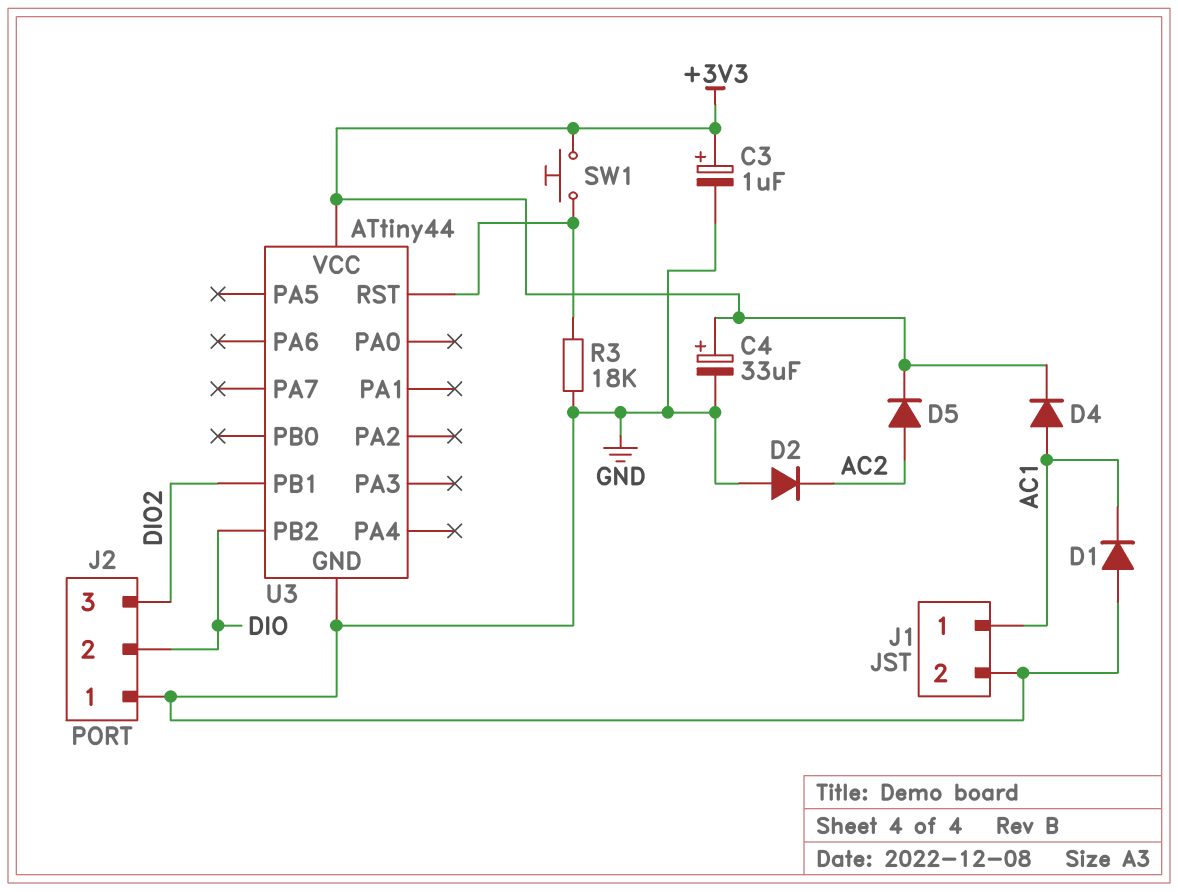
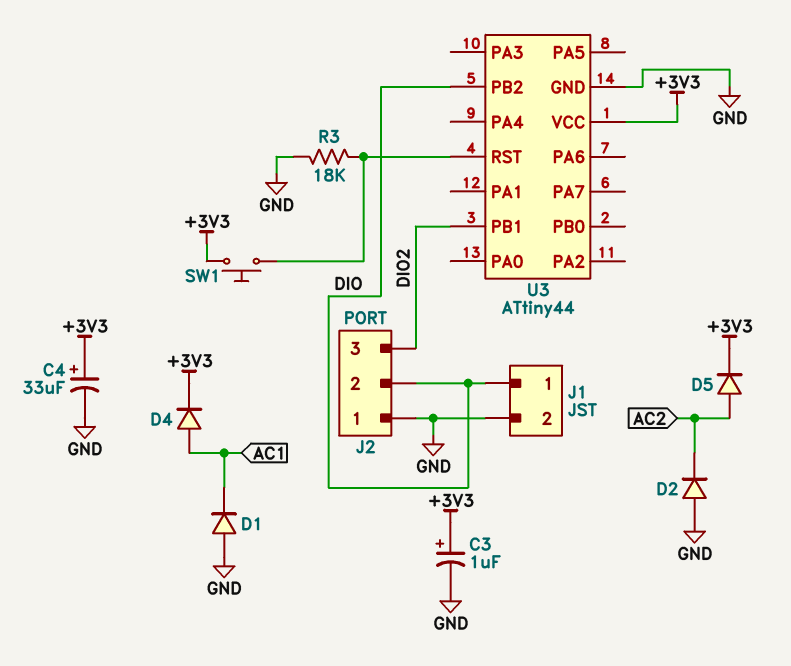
J1 pin 1: AC1 -> DIO

